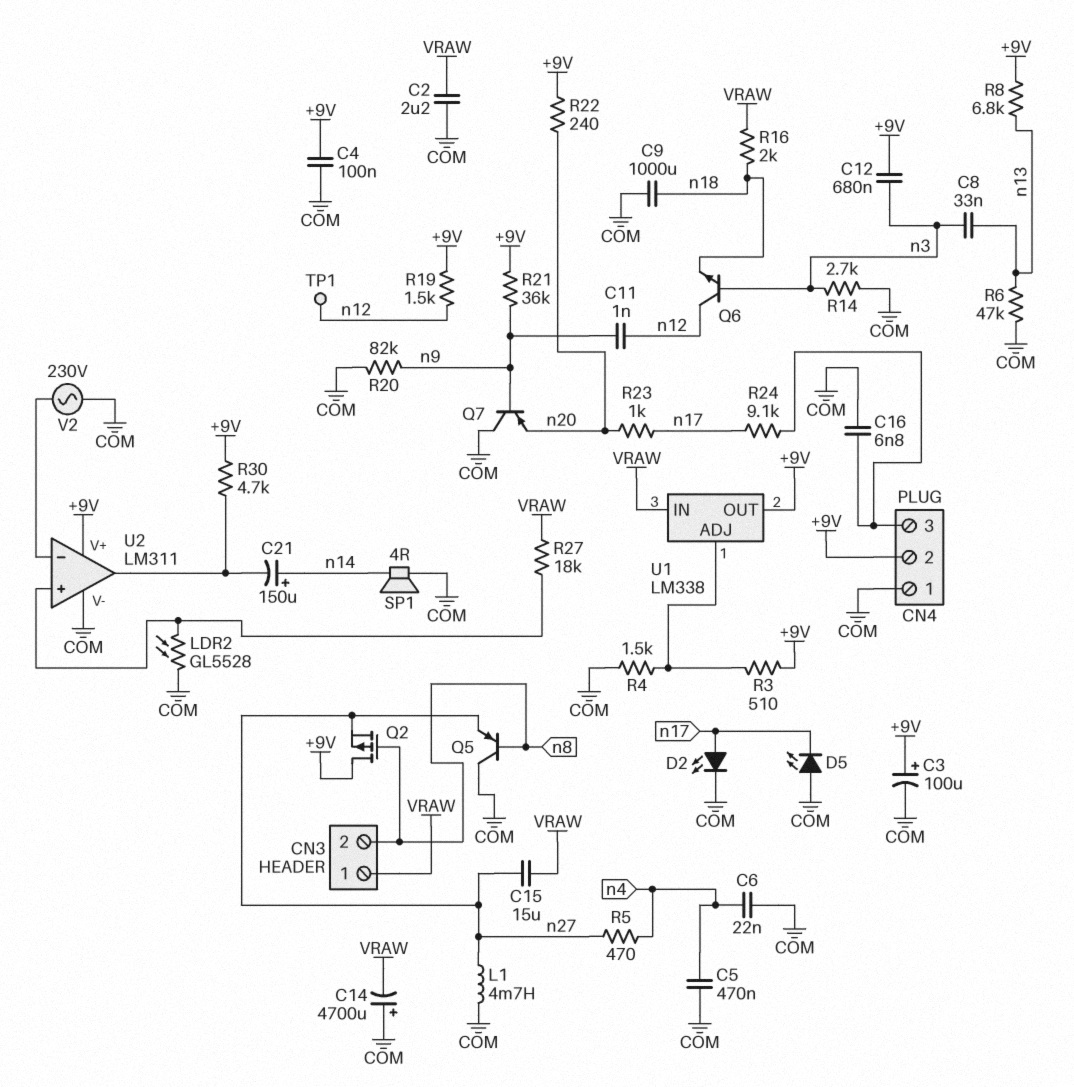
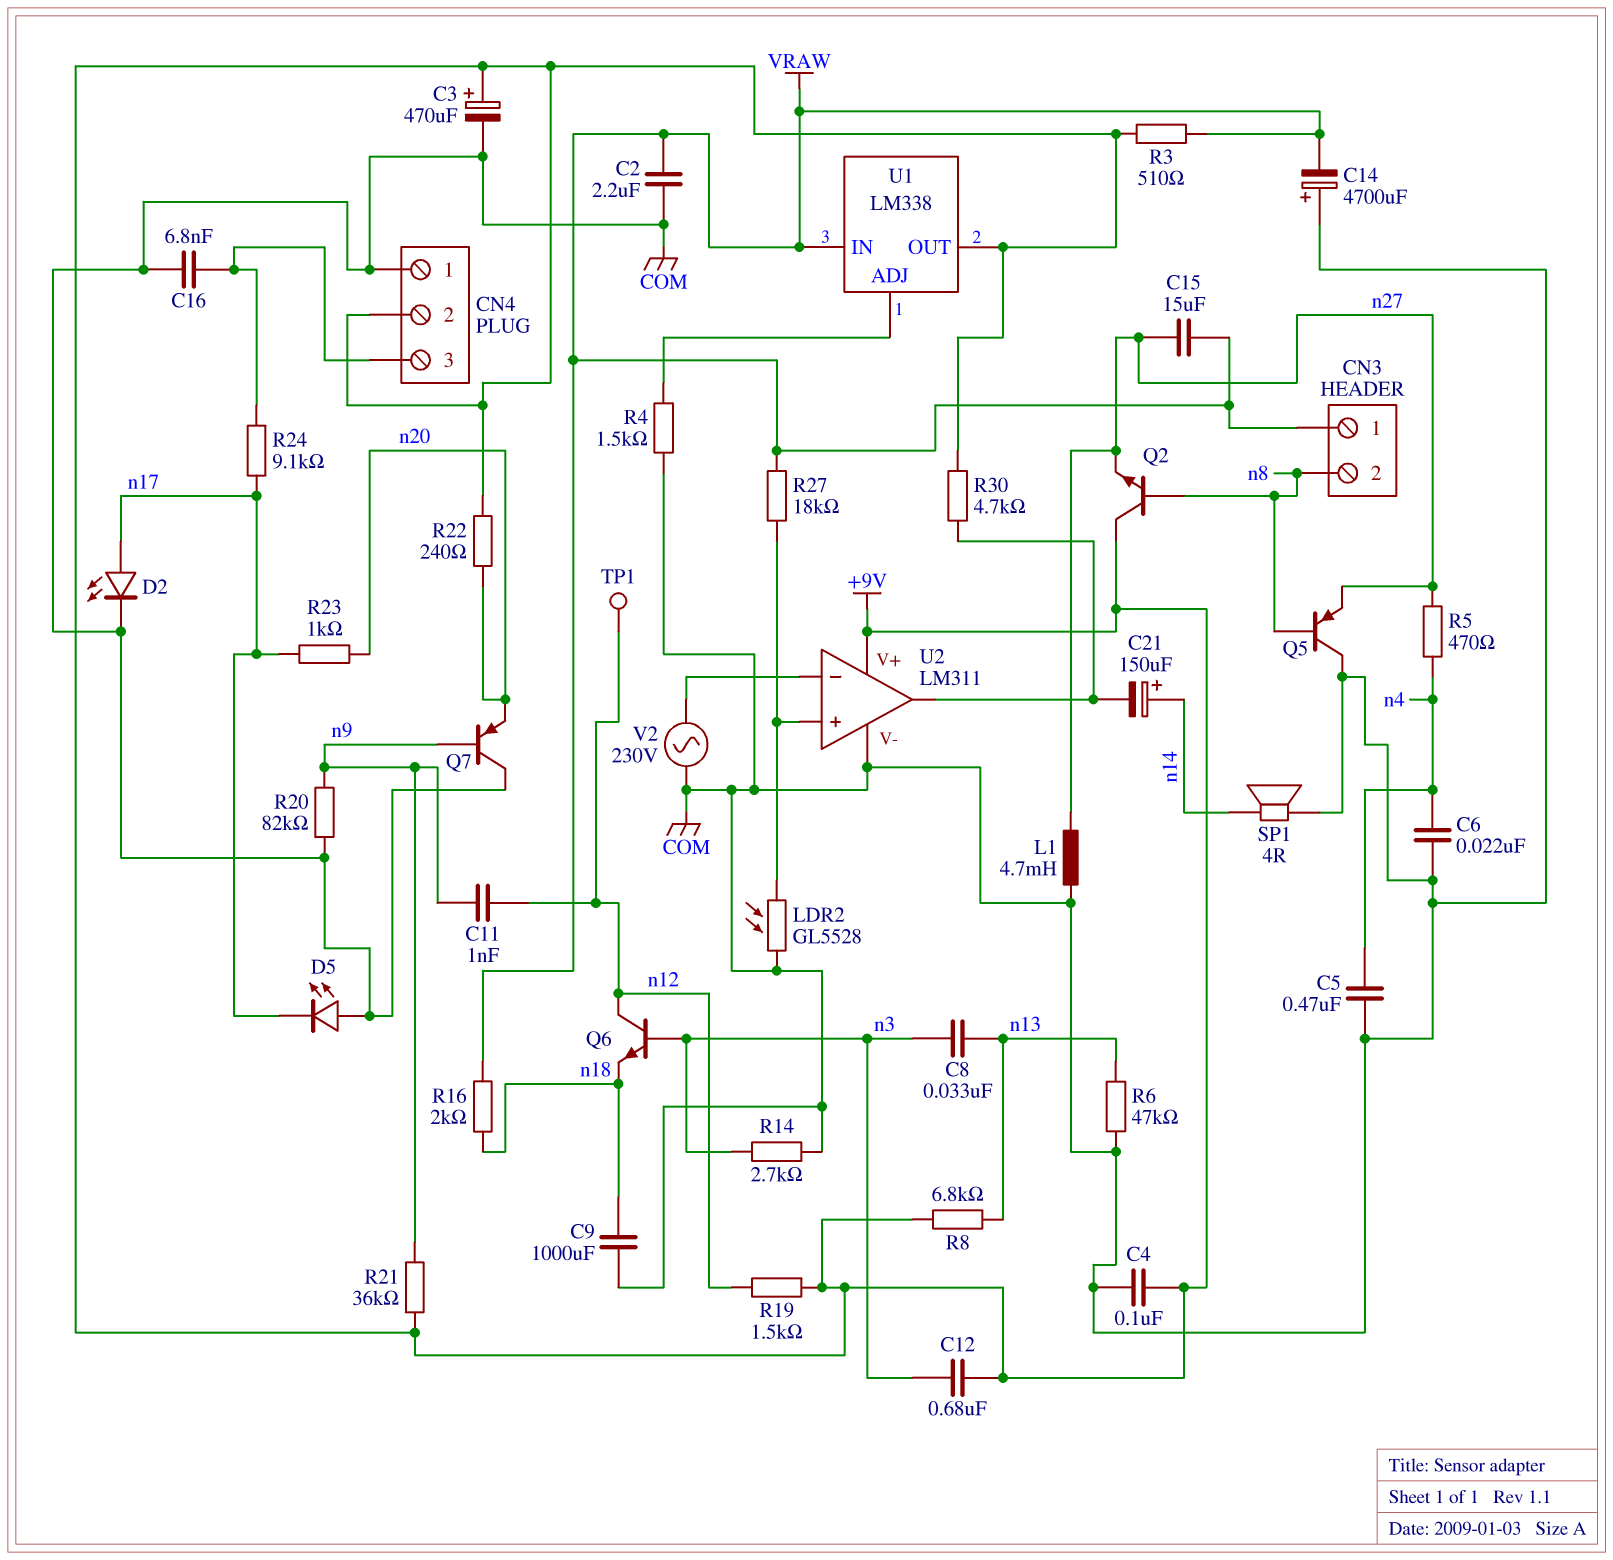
C3: 100uF (plus +9V, minus COM) -> 470uF (plus +9V, minus COM)
Q2: PMOS (G n8, D +9V, S n27) -> NPN (B n8, C +9V, E n27)
R3: 510 (+9V, U1/ADJ) -> 510 (+9V, VRAW)

